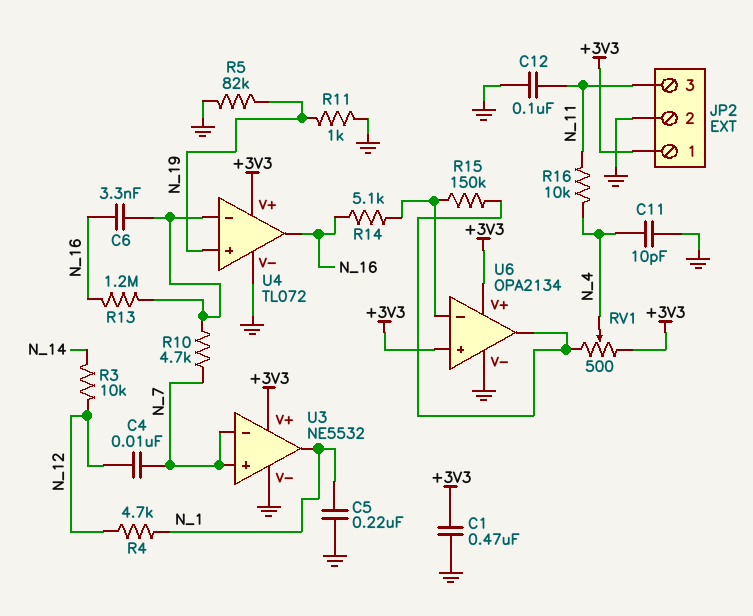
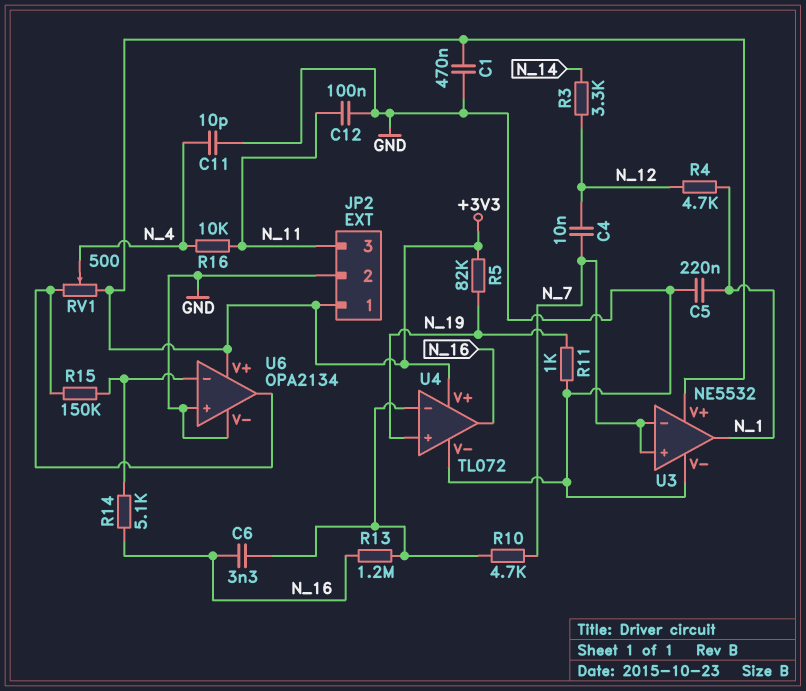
R3: 10k (N_12, N_14) -> 3.3k (N_12, N_14)
R5: 82k (GND, N_19) -> 82k (+3V3, N_19)
U6 pin in+: +3V3 -> GND

